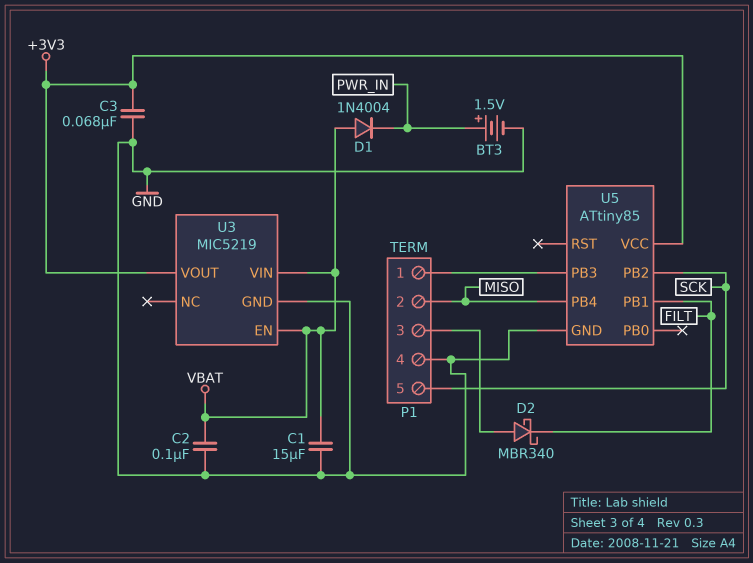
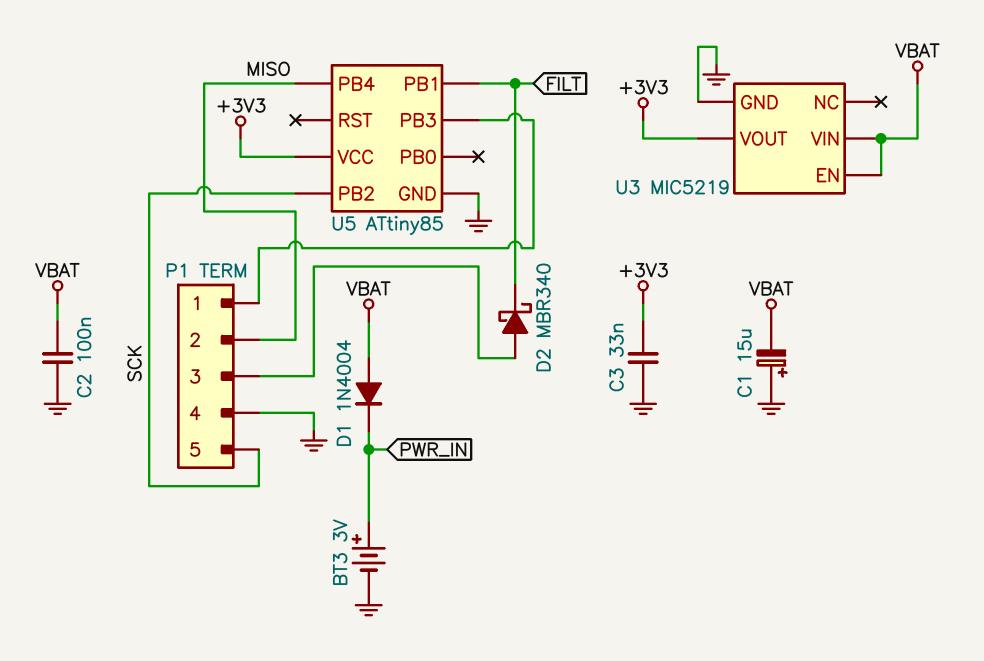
BT3: 1.5V (plus PWR_IN, minus GND) -> 3V (plus PWR_IN, minus GND)
C1: 15uF (GND, VBAT) -> 15uF (plus GND, minus VBAT)
C3: 68nF (+3V3, GND) -> 33nF (+3V3, GND)

